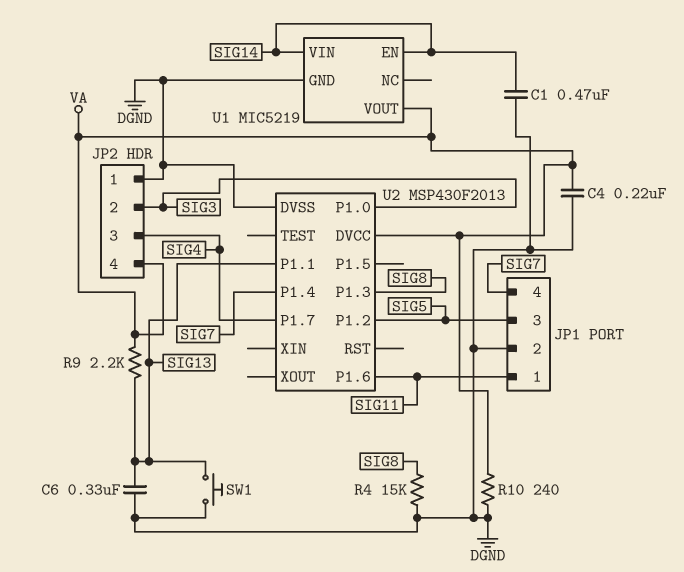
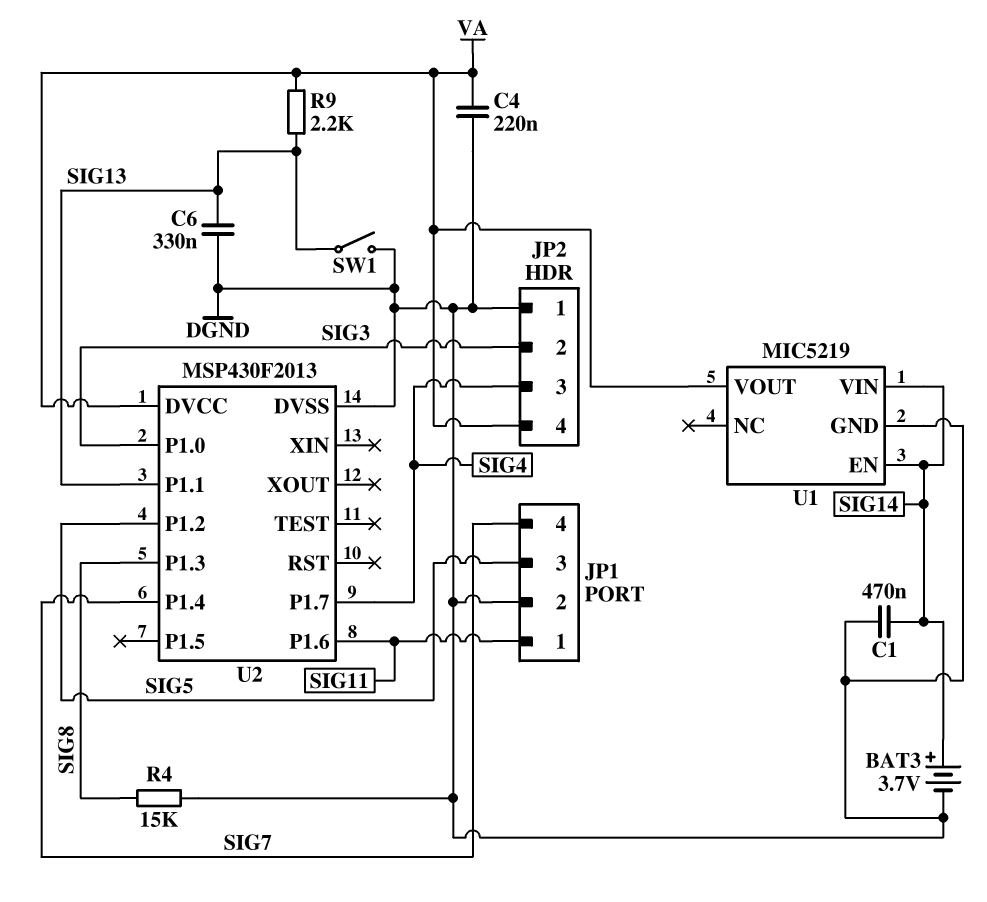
BAT3: none -> 3.7V (plus SIG14, minus DGND)
R10: 240 (DGND, VA) -> none
SW1: button (DGND, SIG13) -> switch (DGND, SIG13)

